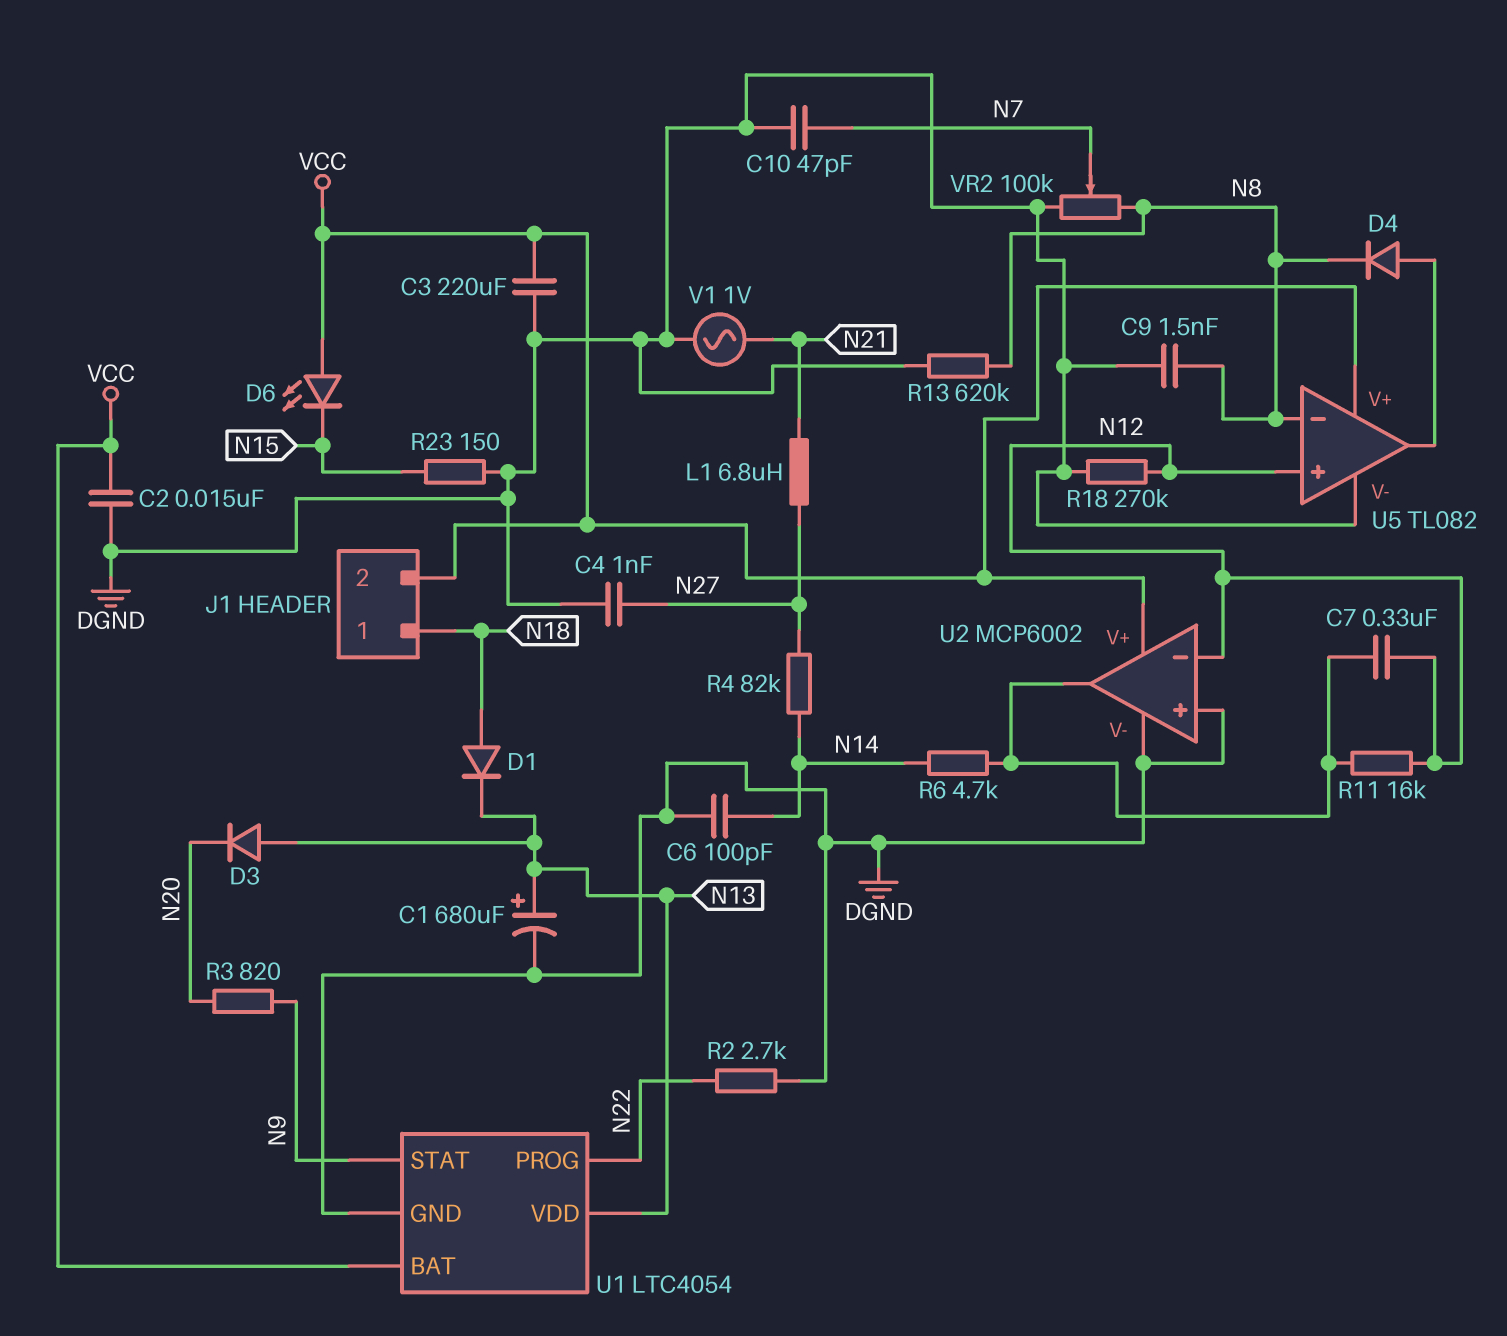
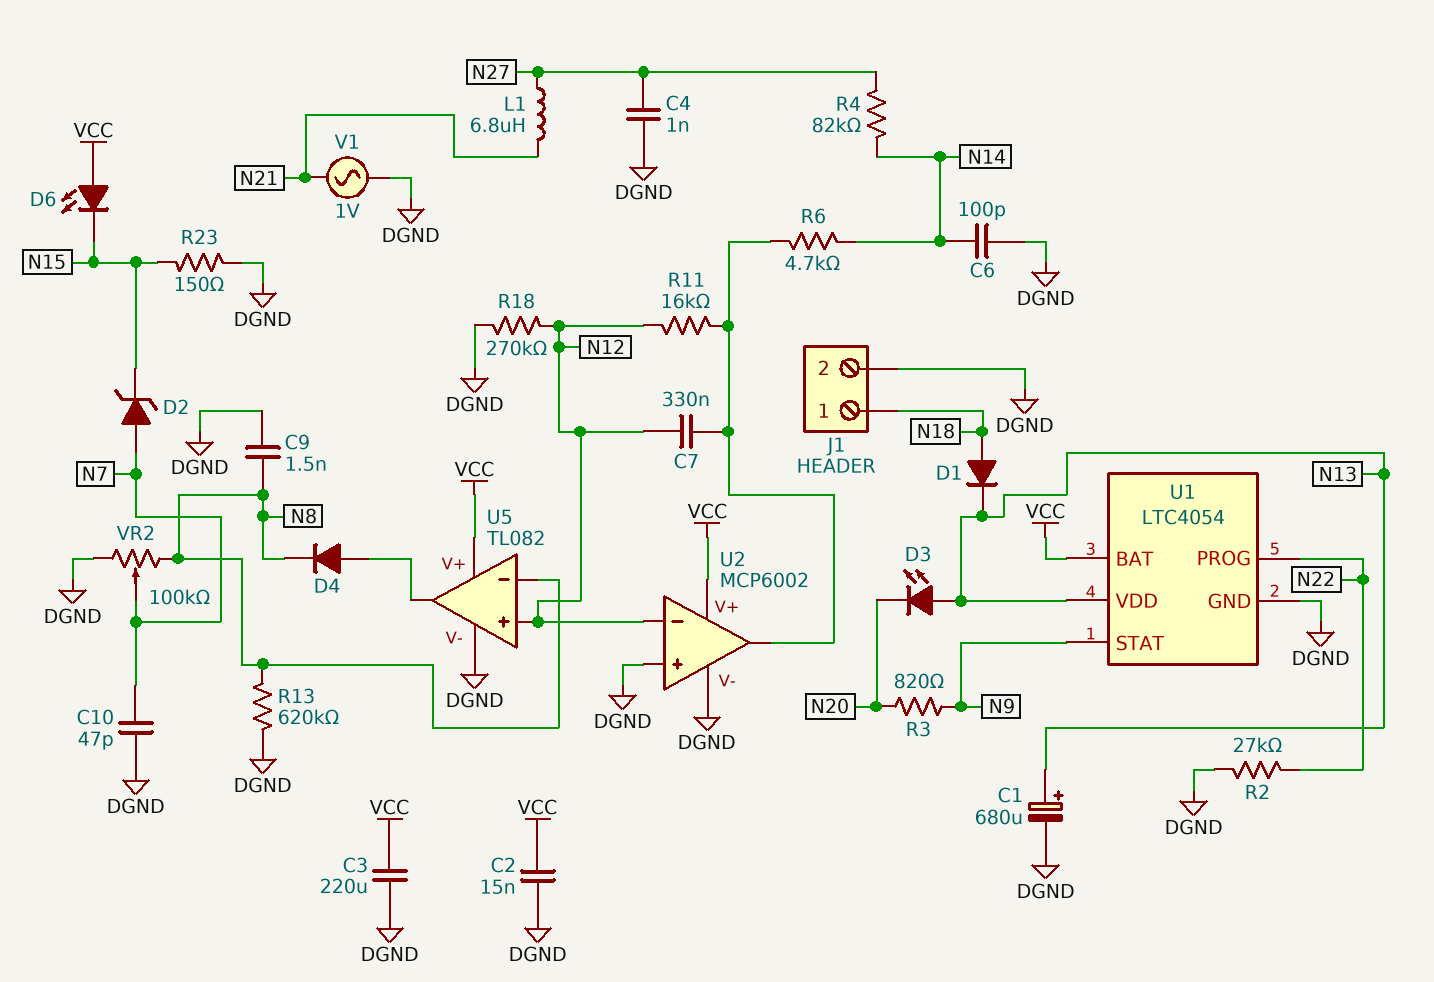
D2: none -> zener (A N7, K N15)
D3: diode (A N13, K N20) -> LED (A N13, K N20)
J1 pin 2: VCC -> DGND
R2: 2.7k (DGND, N22) -> 27k (DGND, N22)

